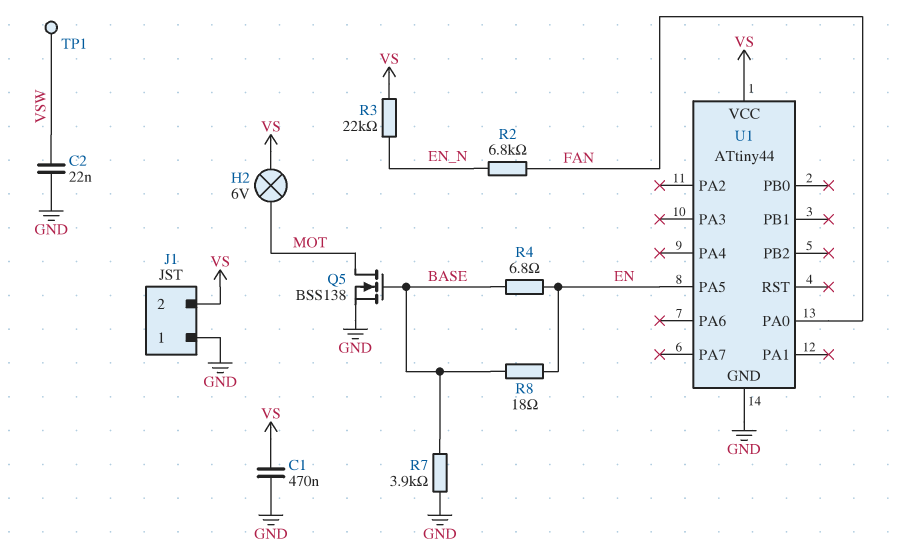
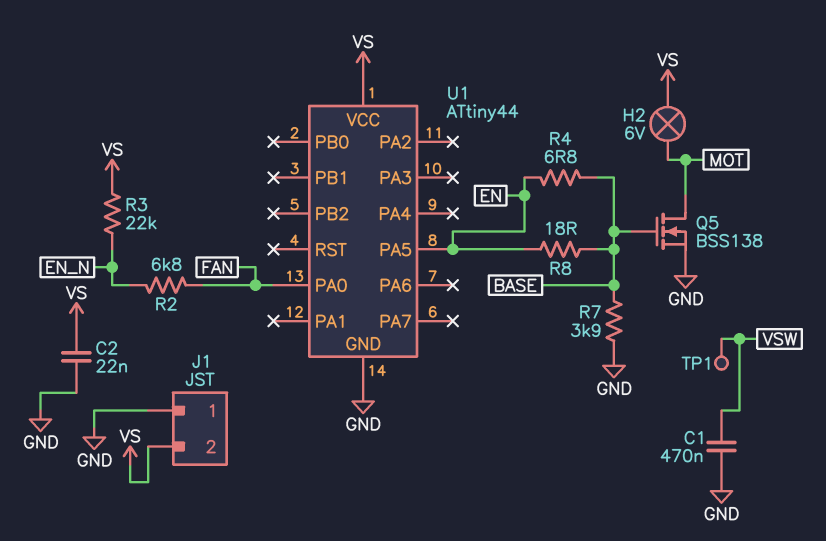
C1: 470nF (GND, VS) -> 470nF (GND, VSW)
C2: 22nF (GND, VSW) -> 22nF (GND, VS)

